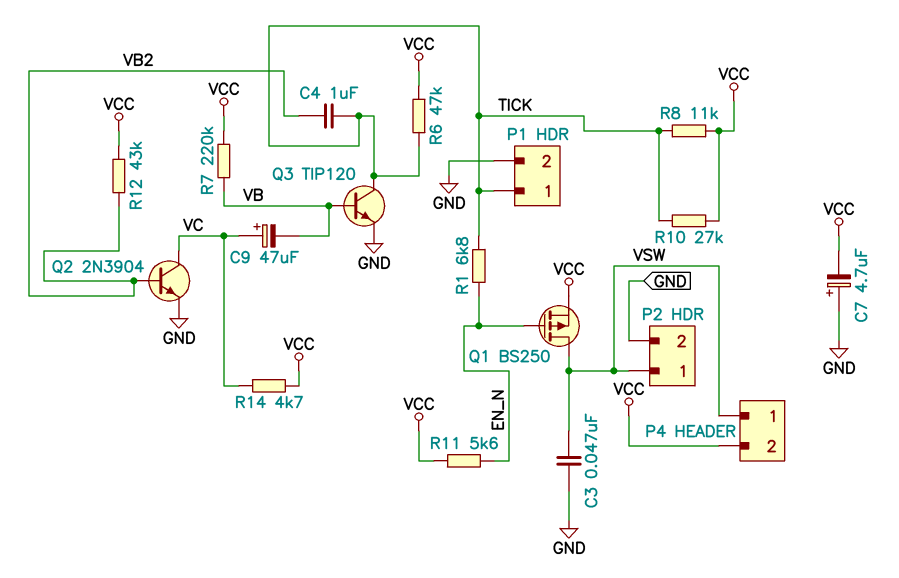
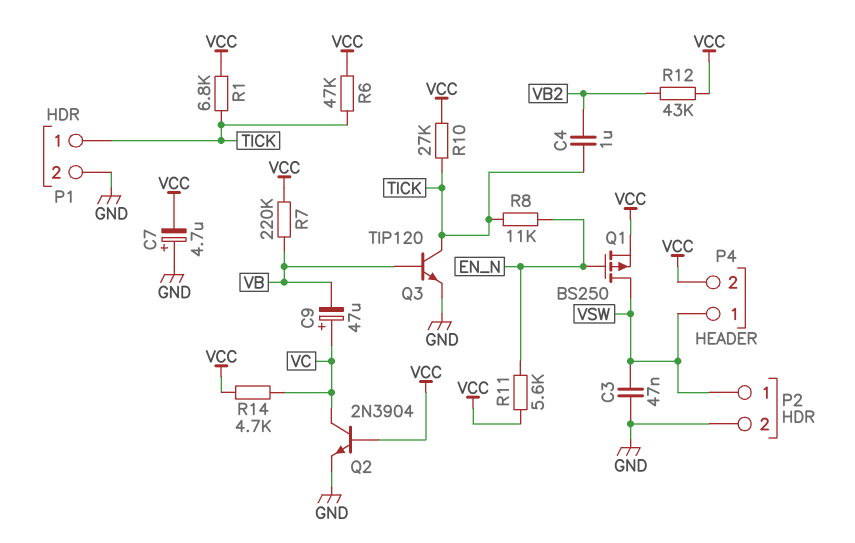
Q2: NPN 2N3904 (B VB2, C VC, E GND) -> NPN 2N3904 (B VCC, C VC, E GND)
R1: 6.8k (EN_N, TICK) -> 6.8k (TICK, VCC)
R8: 11k (TICK, VCC) -> 11k (EN_N, TICK)

